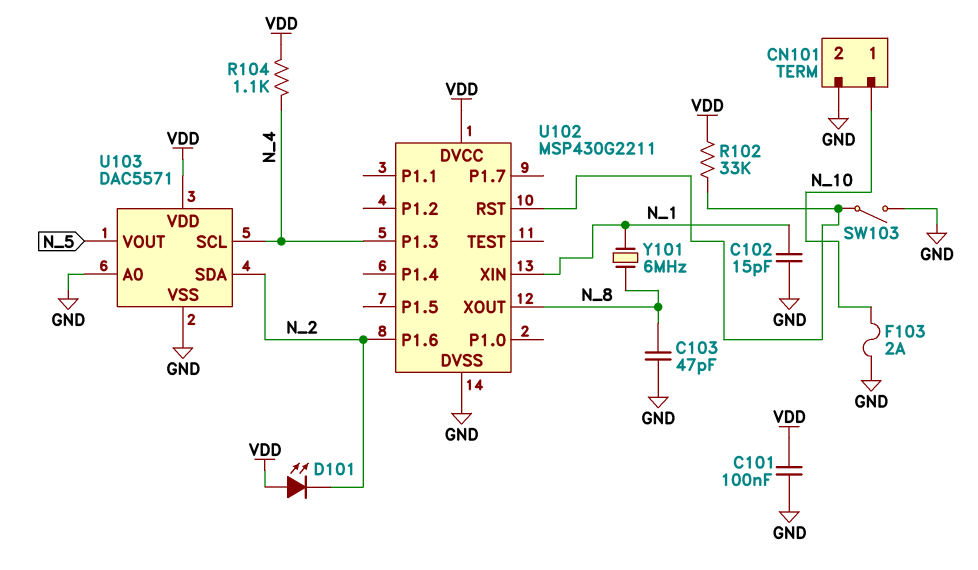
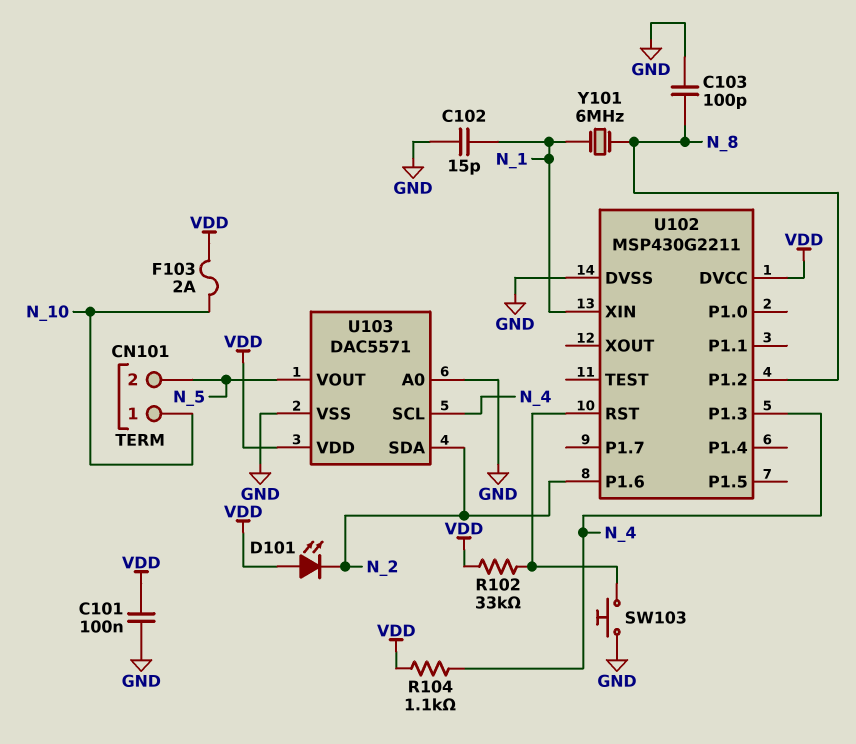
C103: 47pF (GND, N_8) -> 100pF (GND, N_8)
CN101 pin 2: GND -> N_5
F103: 2A (GND, N_10) -> 2A (N_10, VDD)
SW103: switch (GND, U102/RST) -> button (GND, U102/RST)
U102 pin P1.2: none -> N_8
U102 pin XOUT: N_8 -> none

